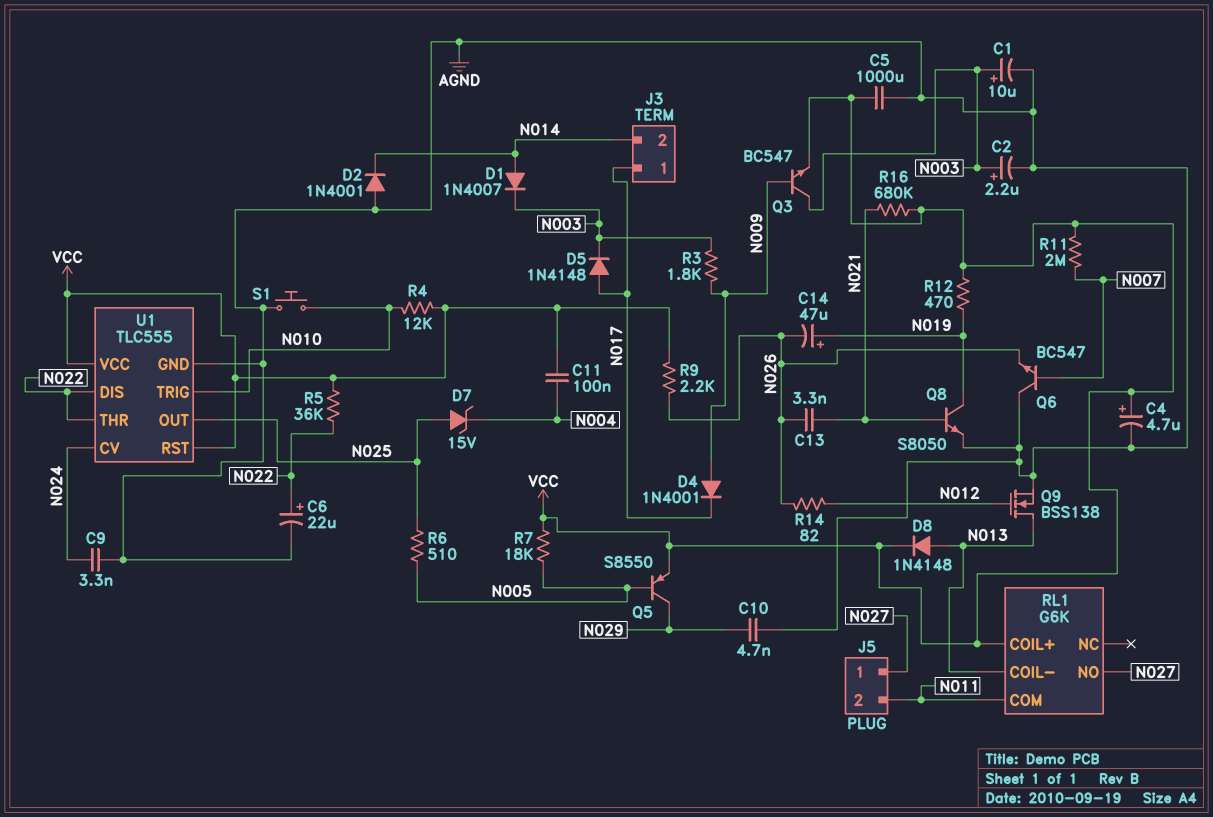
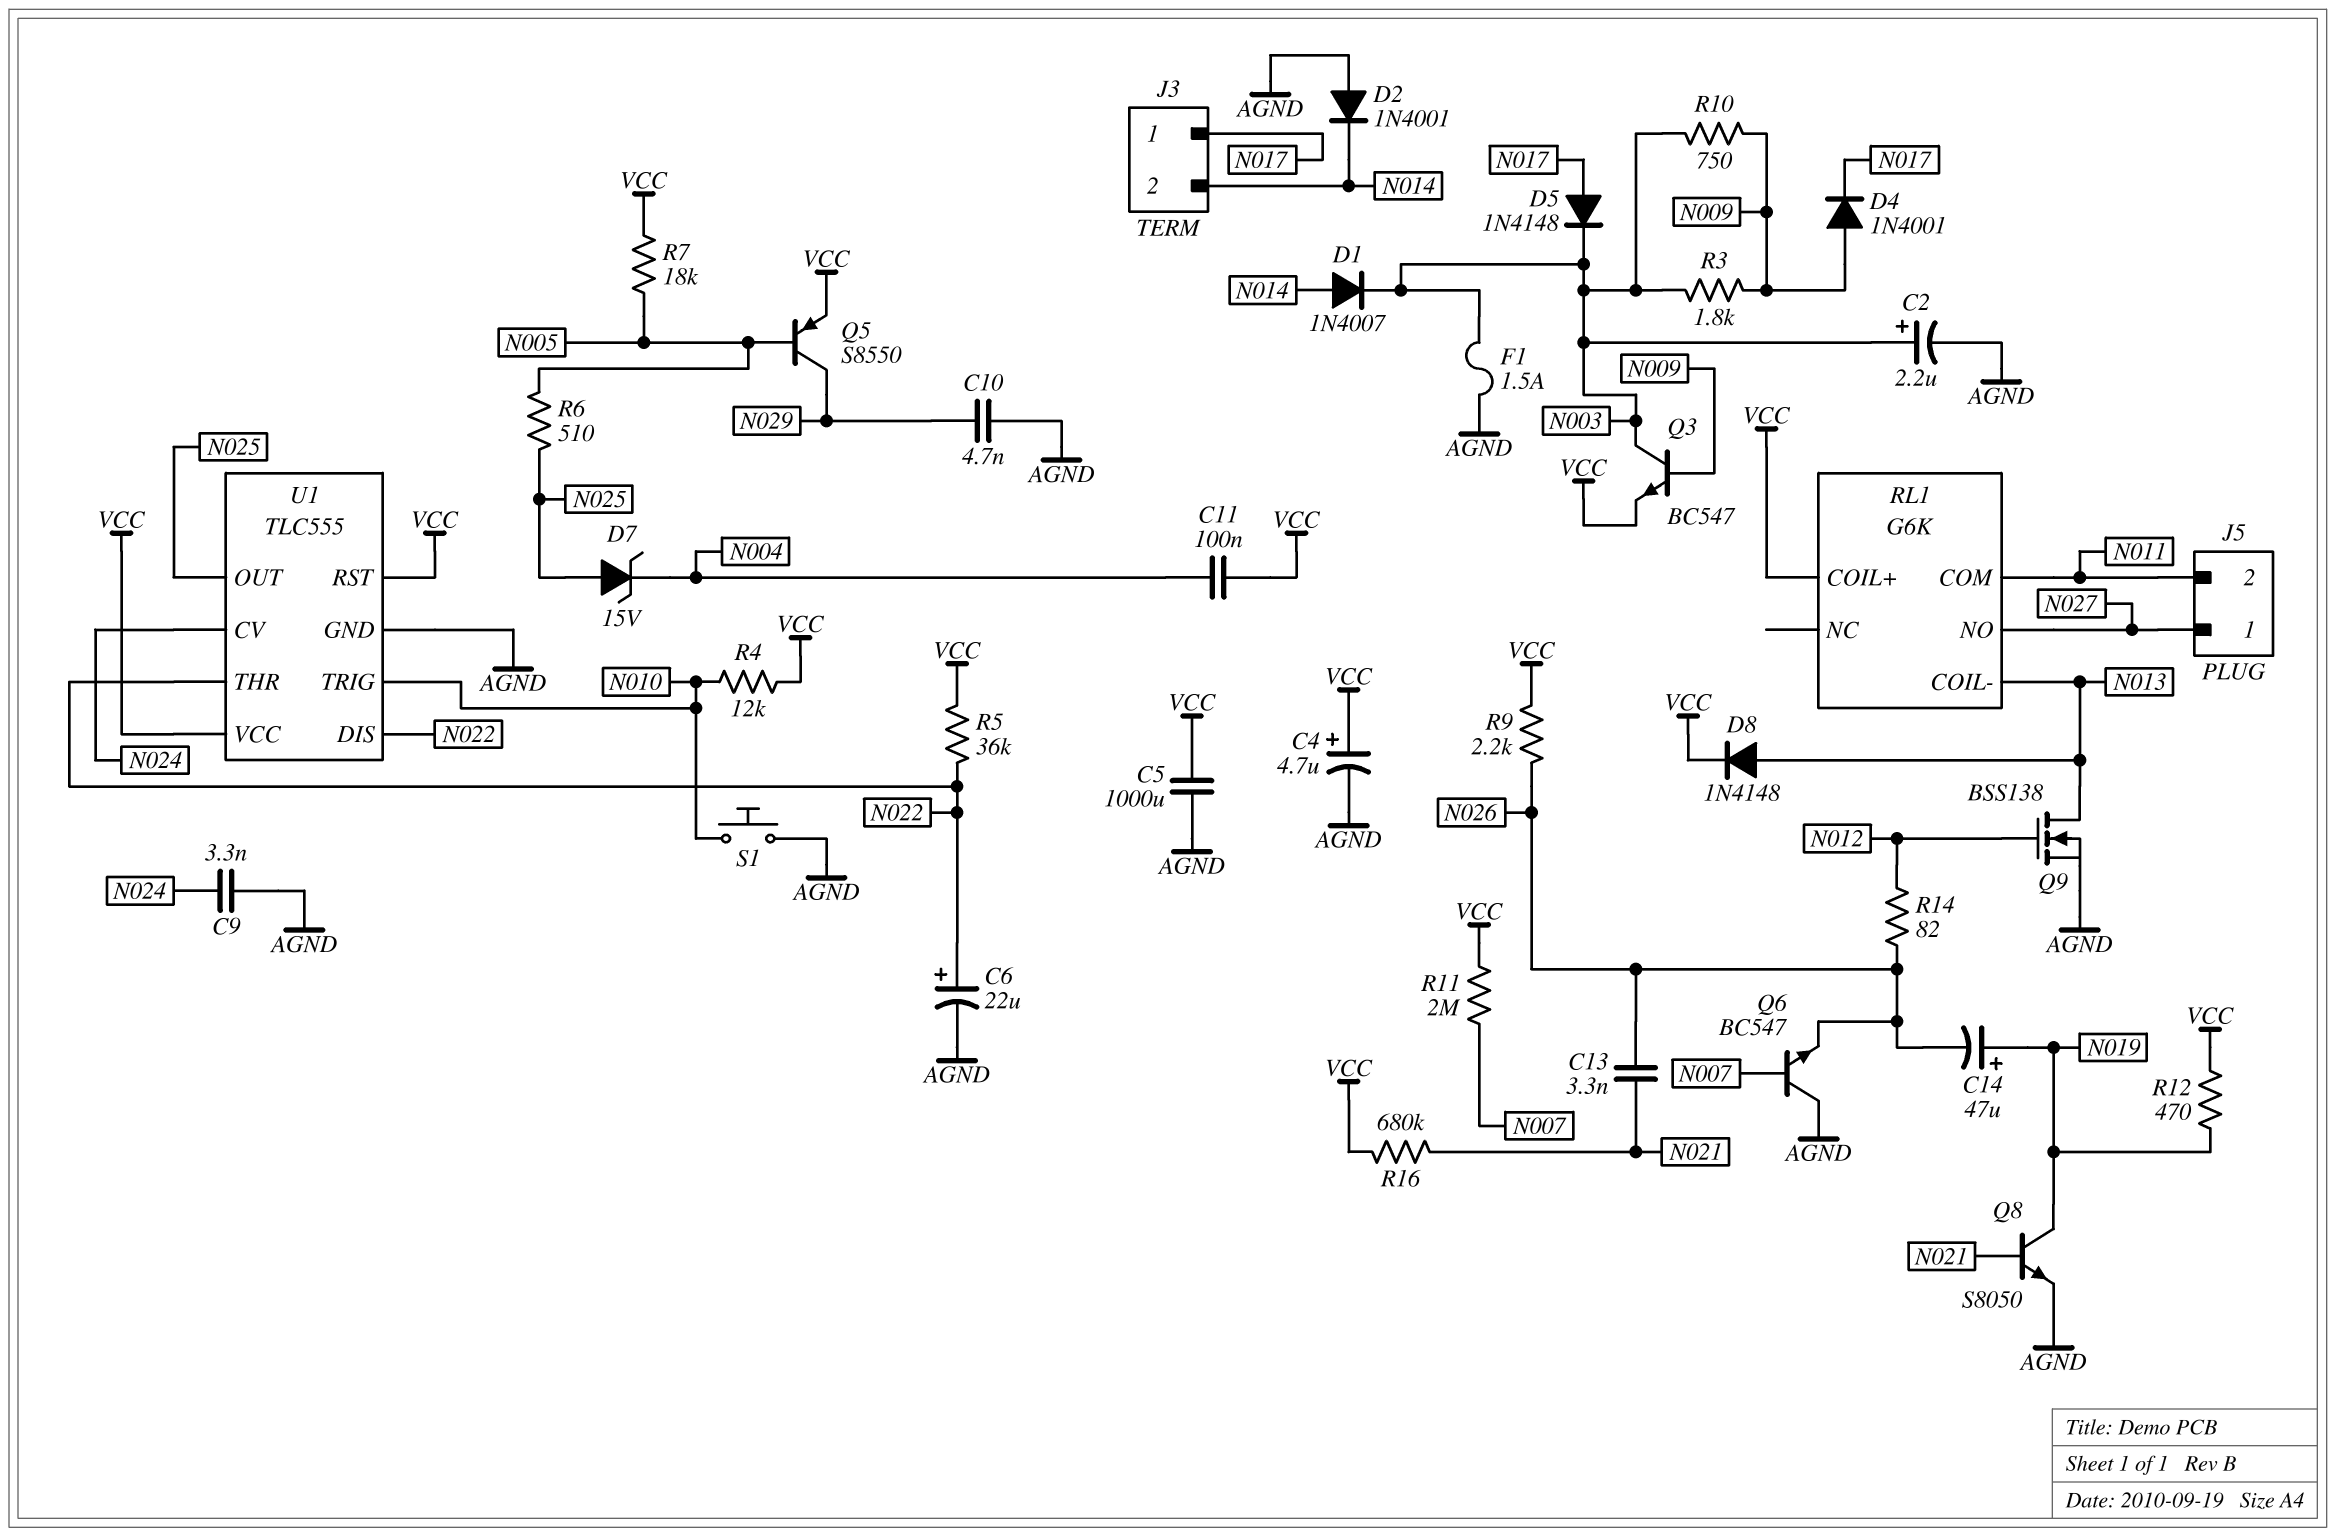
C1: 10uF (plus N003, minus AGND) -> none
F1: none -> 1.5A (AGND, N003)
R10: none -> 750 (N003, N009)

